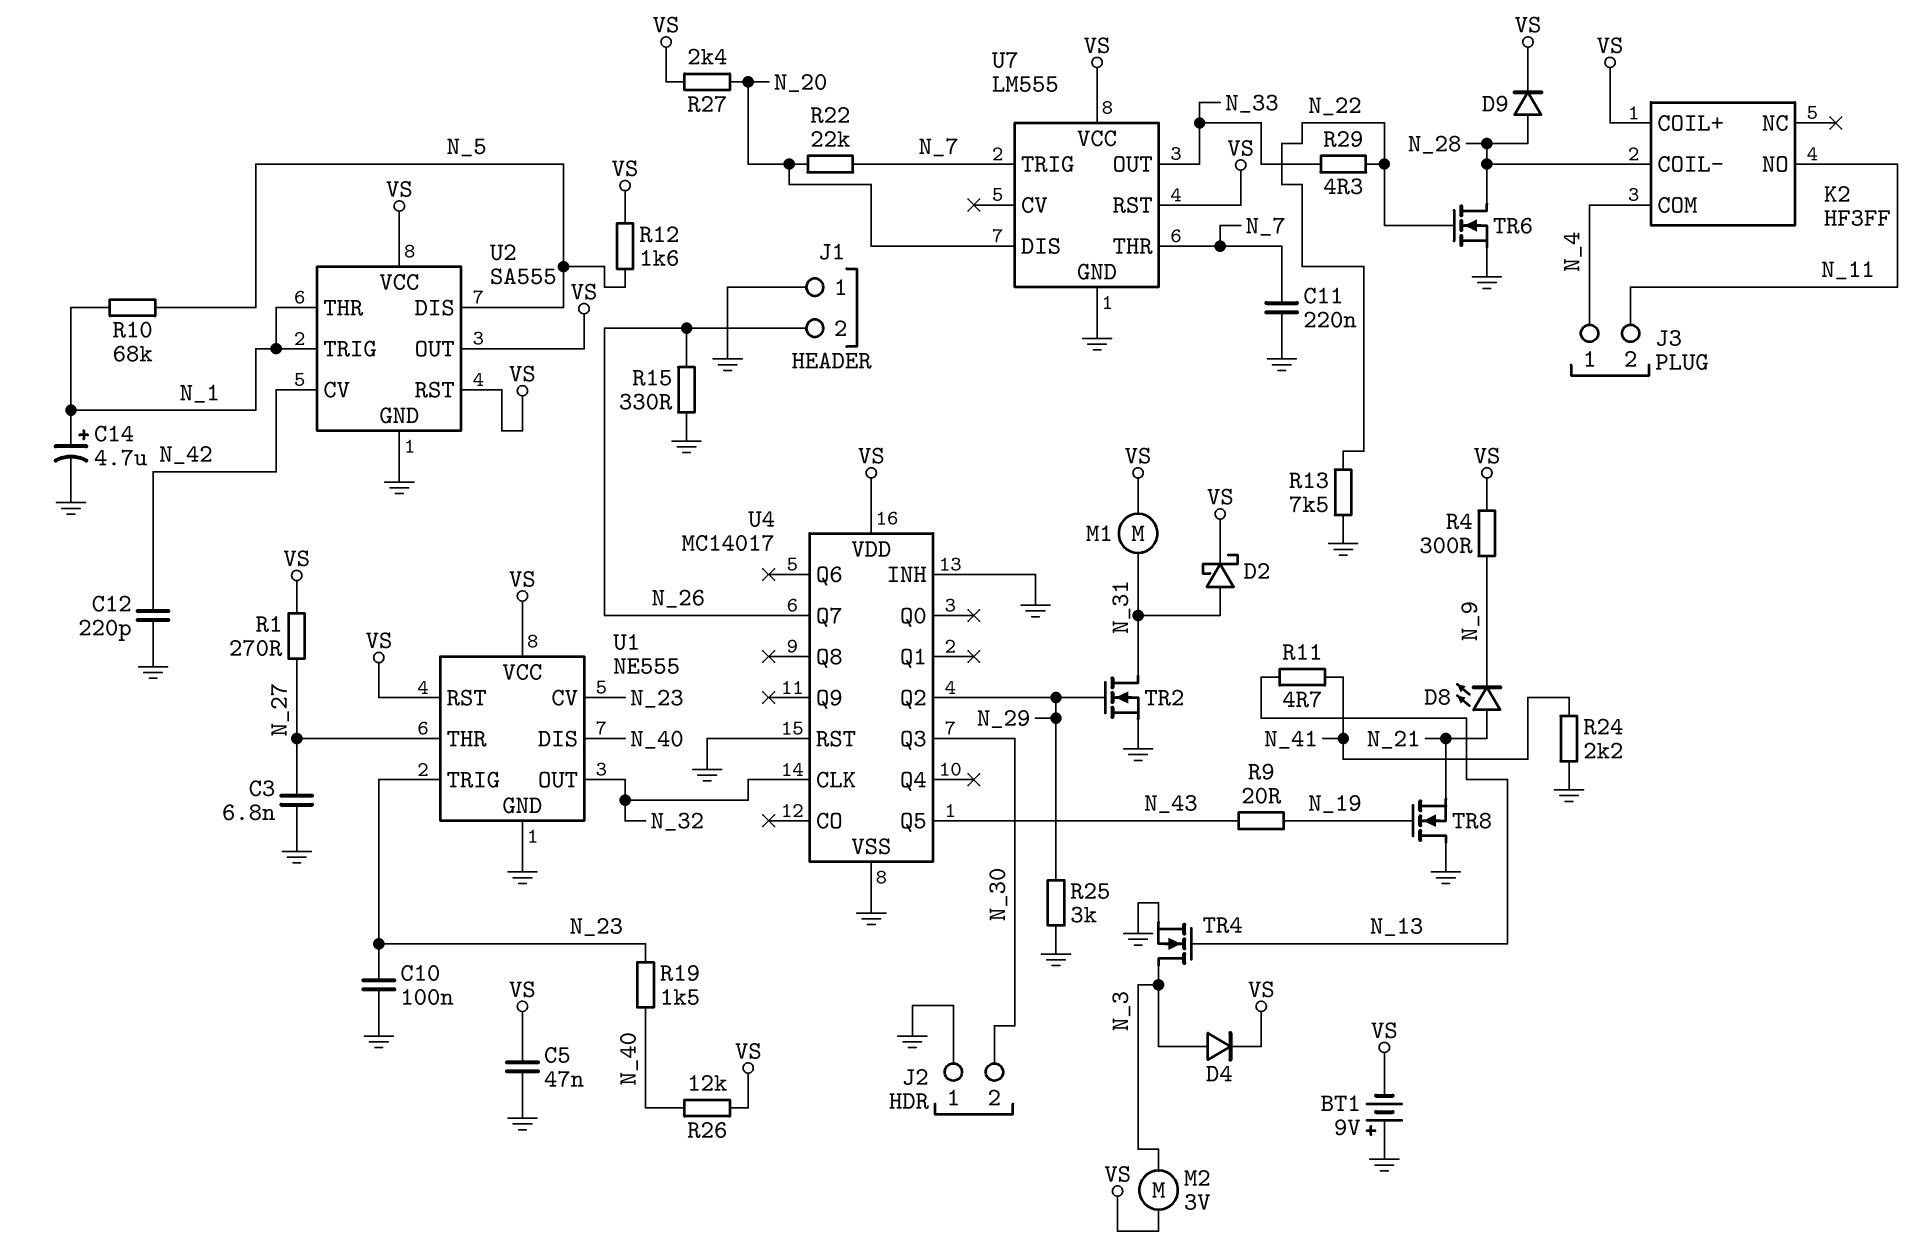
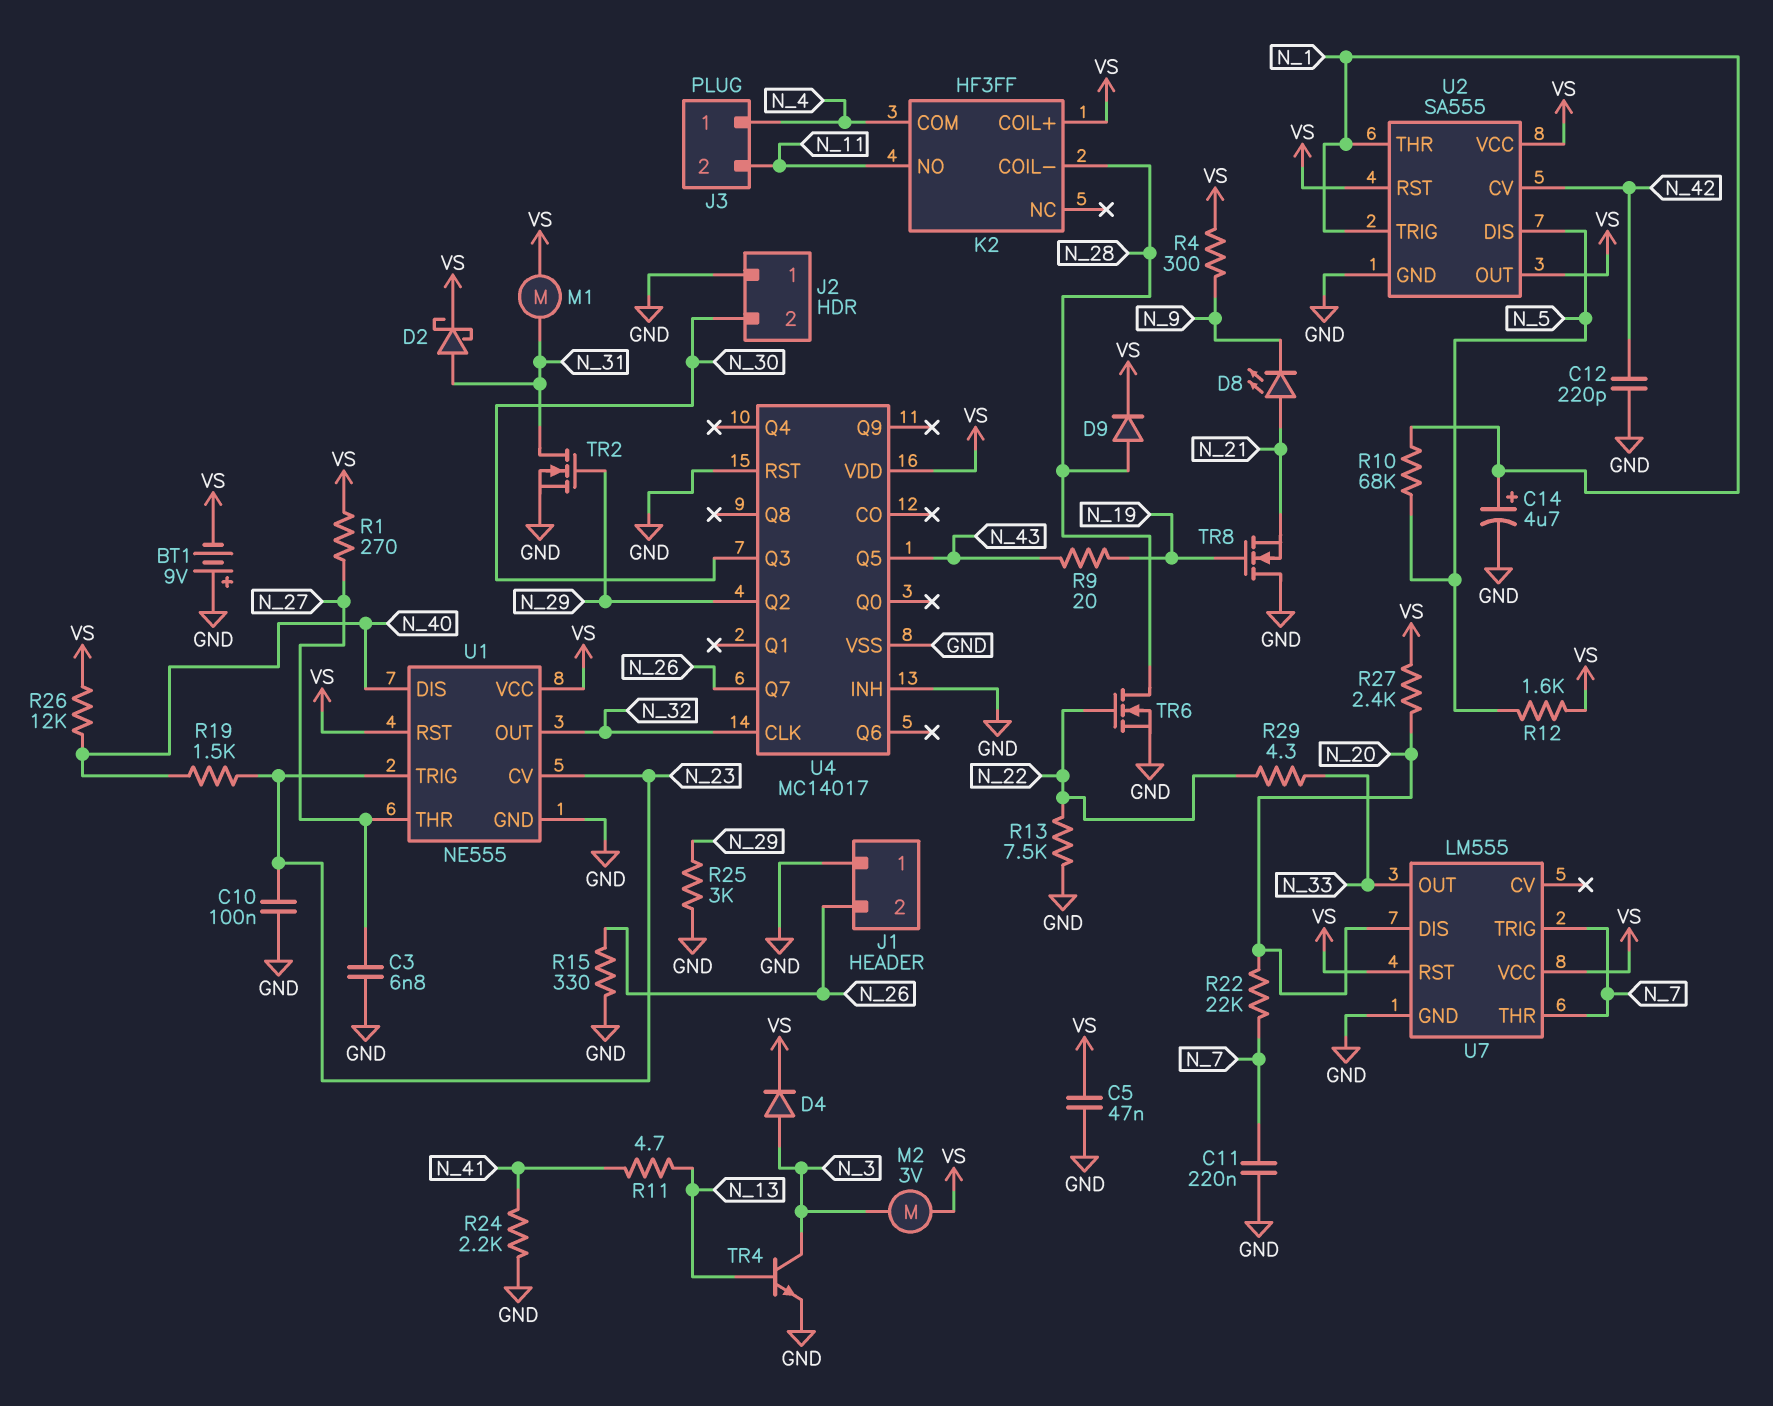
TR4: NMOS (G N_13, D N_3, S GND) -> NPN (B N_13, C N_3, E GND)

